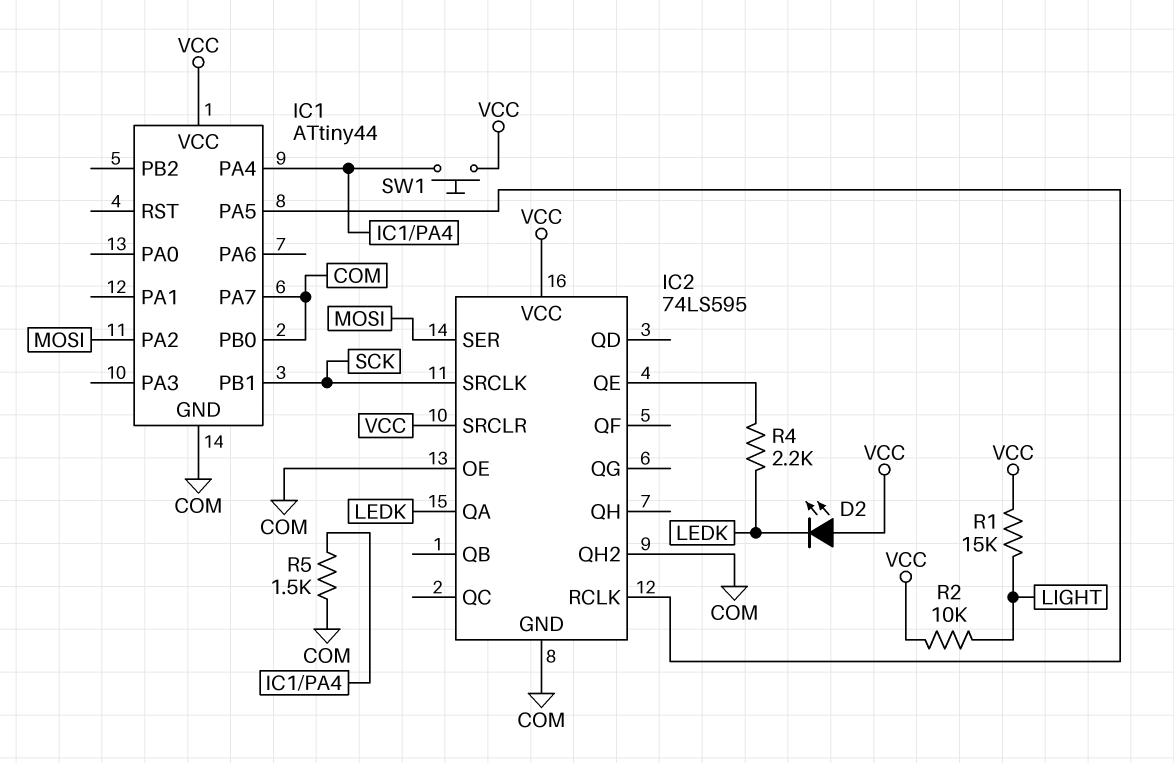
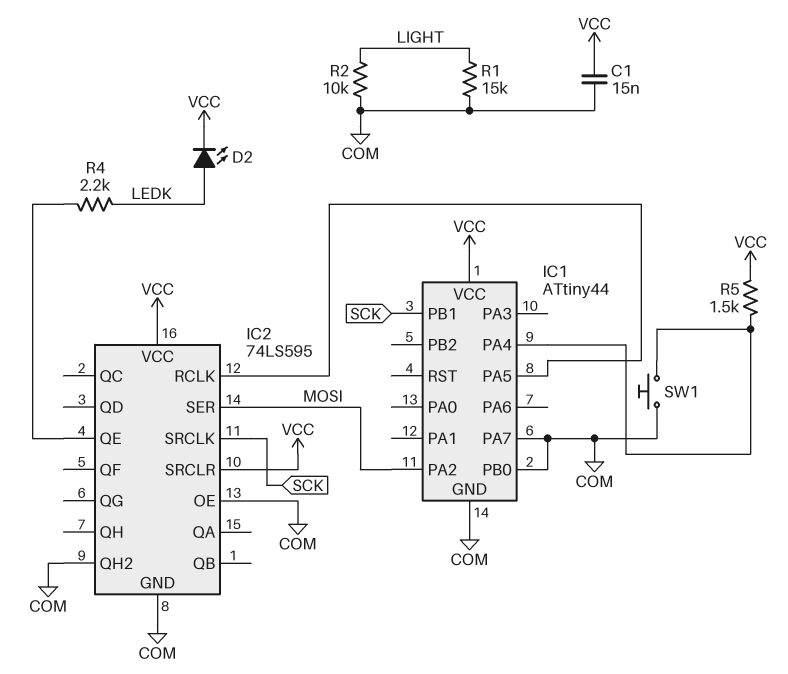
C1: none -> 15nF (COM, VCC)
D2: LED (A VCC, K LEDK) -> LED (A LEDK, K VCC)
IC2 pin QA: LEDK -> none
R1: 15k (LIGHT, VCC) -> 15k (COM, LIGHT)
R2: 10k (LIGHT, VCC) -> 10k (COM, LIGHT)
R5: 1.5k (COM, IC1/PA4) -> 1.5k (IC1/PA4, VCC)
SW1: button (IC1/PA4, VCC) -> button (COM, IC1/PA4)

